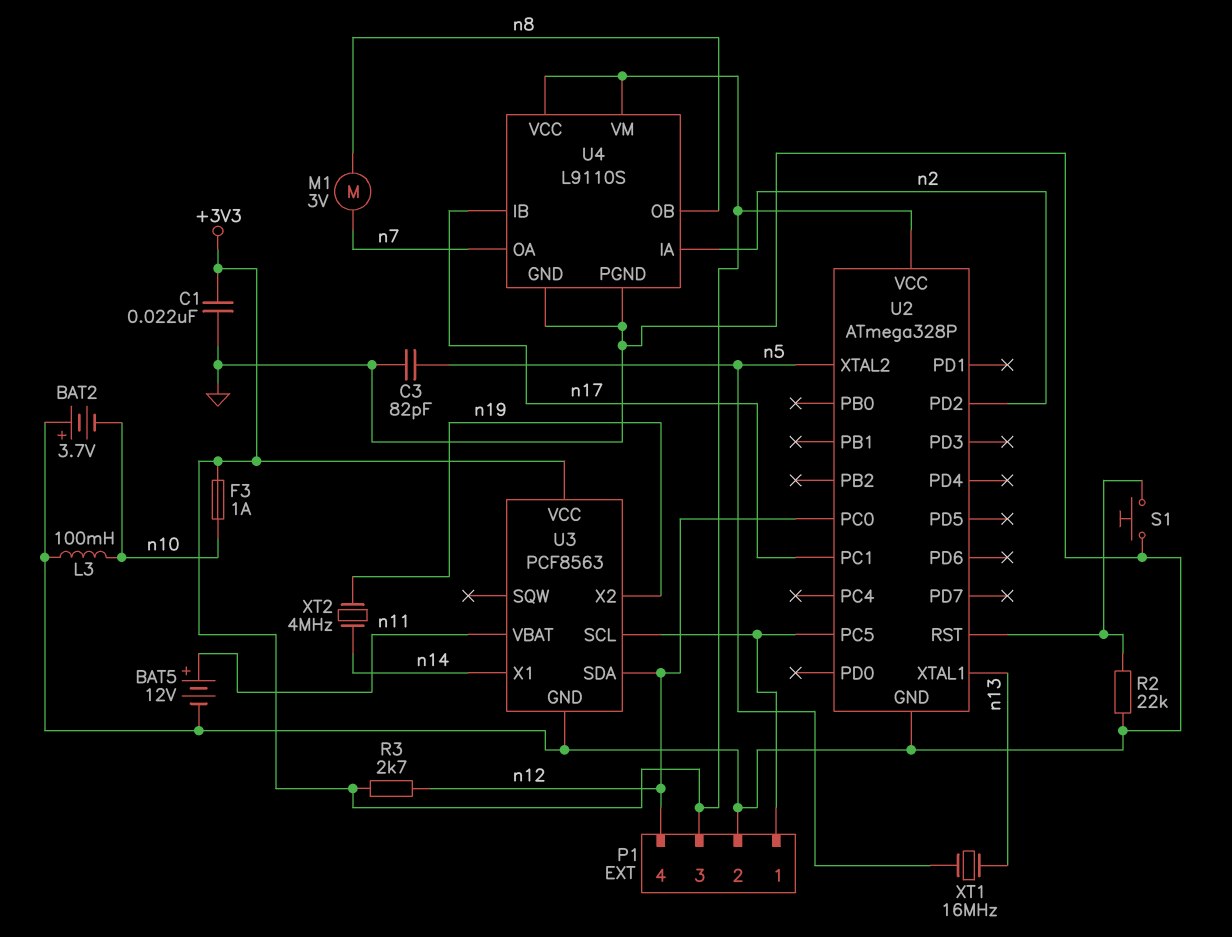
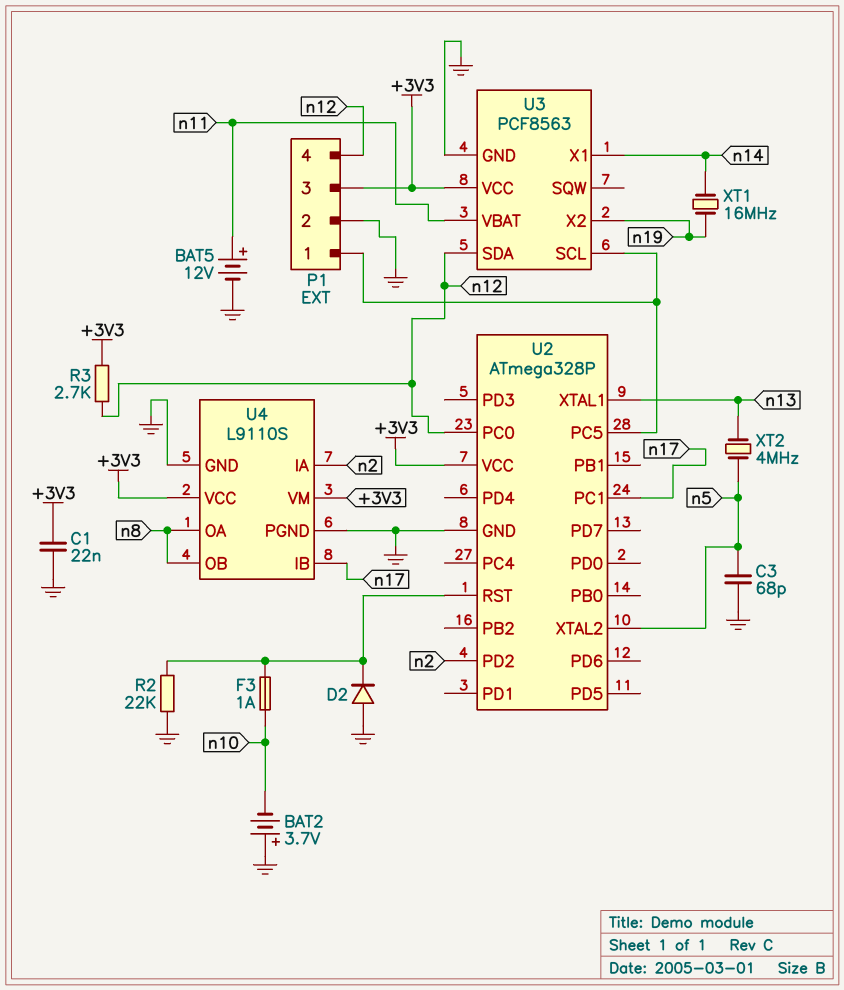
C3: 82pF (GND, n5) -> 68pF (GND, n5)
D2: none -> diode (A GND, K U2/RST)
F3: 1A (+3V3, n10) -> 1A (U2/RST, n10)
L3: 100mH (GND, n10) -> none
M1: motor 3V (n7, n8) -> none
S1: button (GND, U2/RST) -> none
U4 pin OA: n7 -> n8
XT1: 16MHz (n5, n13) -> 16MHz (n14, n19)
XT2: 4MHz (n14, n19) -> 4MHz (n5, n13)

